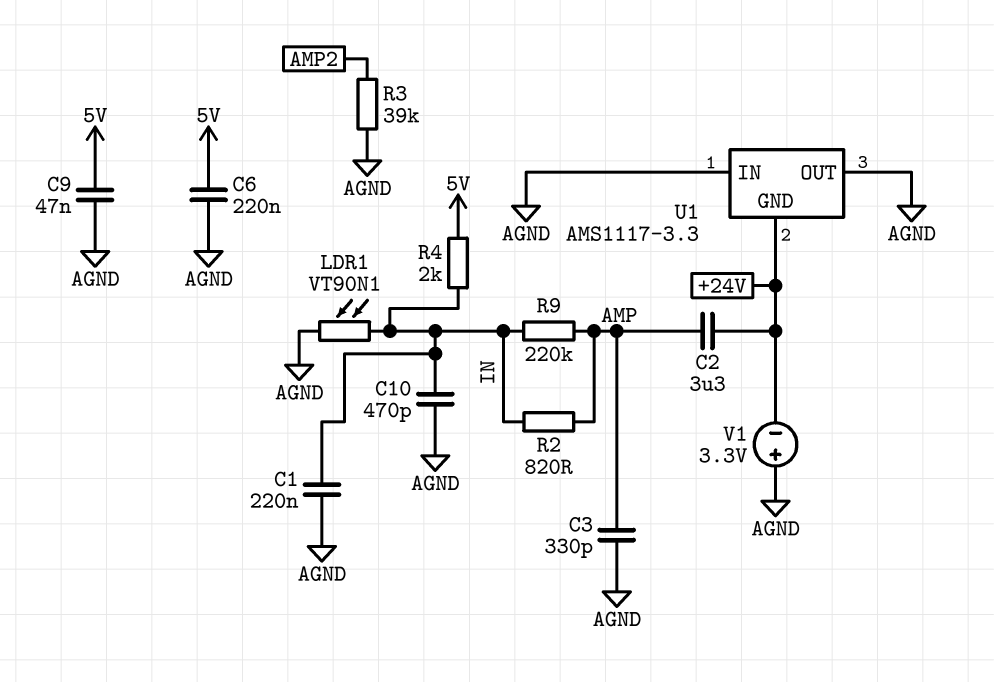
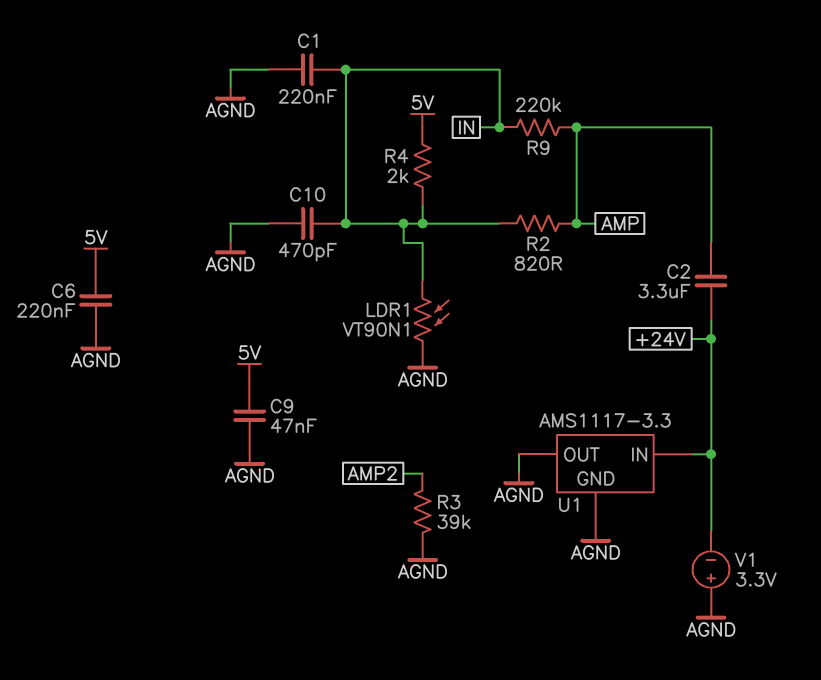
C3: 330pF (AGND, AMP) -> none
U1 pin GND: +24V -> AGND
U1 pin IN: AGND -> +24V

